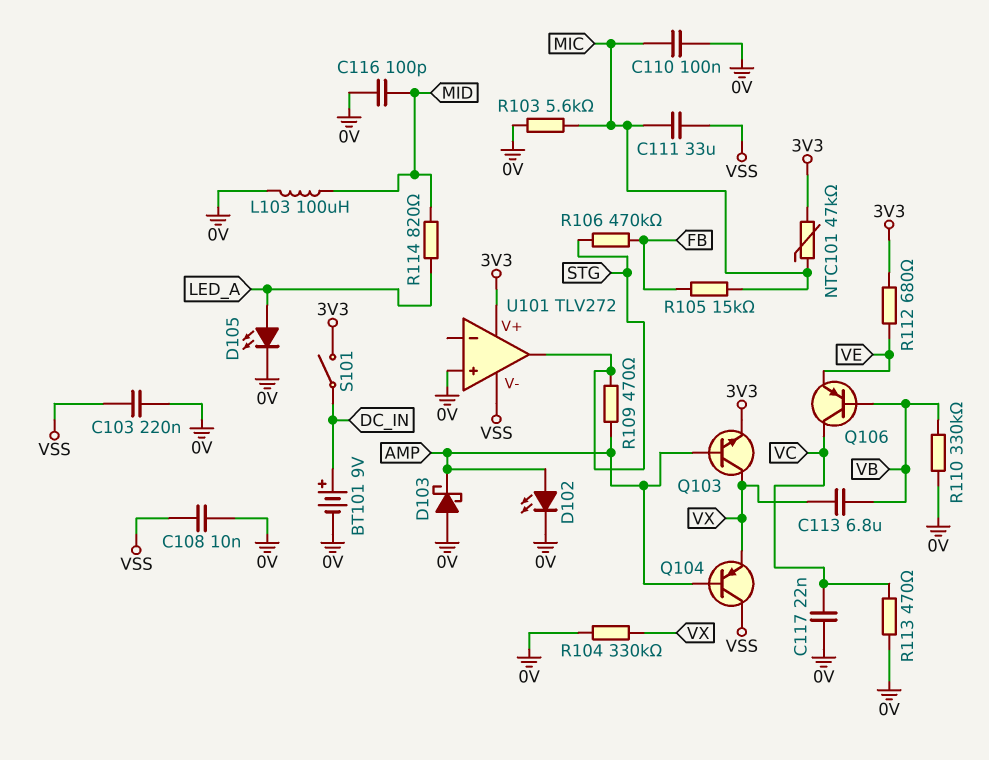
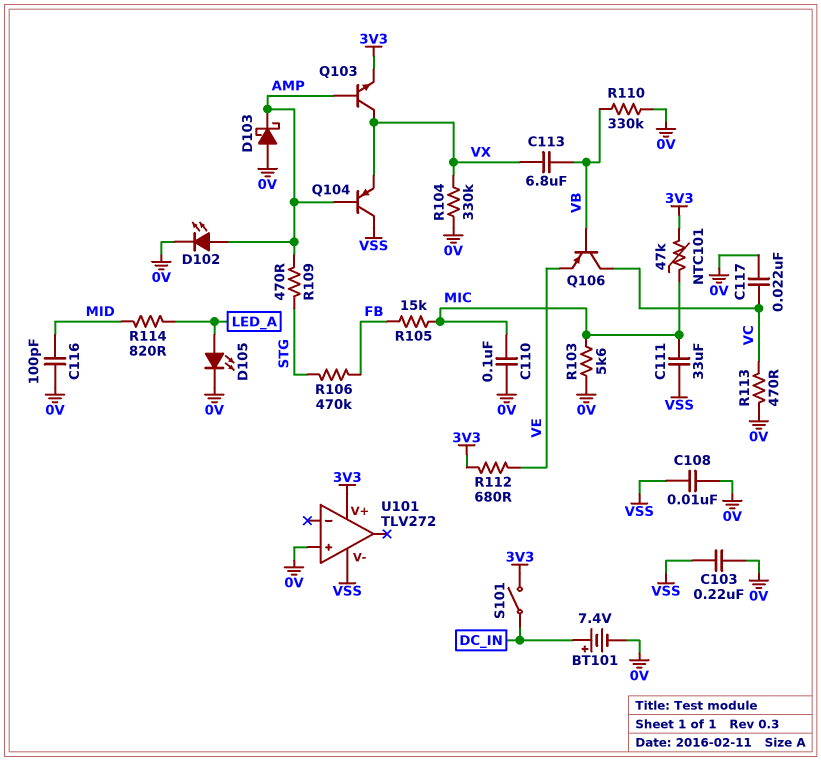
BT101: 9V (plus DC_IN, minus 0V) -> 7.4V (plus DC_IN, minus 0V)
L103: 100uH (0V, MID) -> none
U101 pin out: STG -> none

